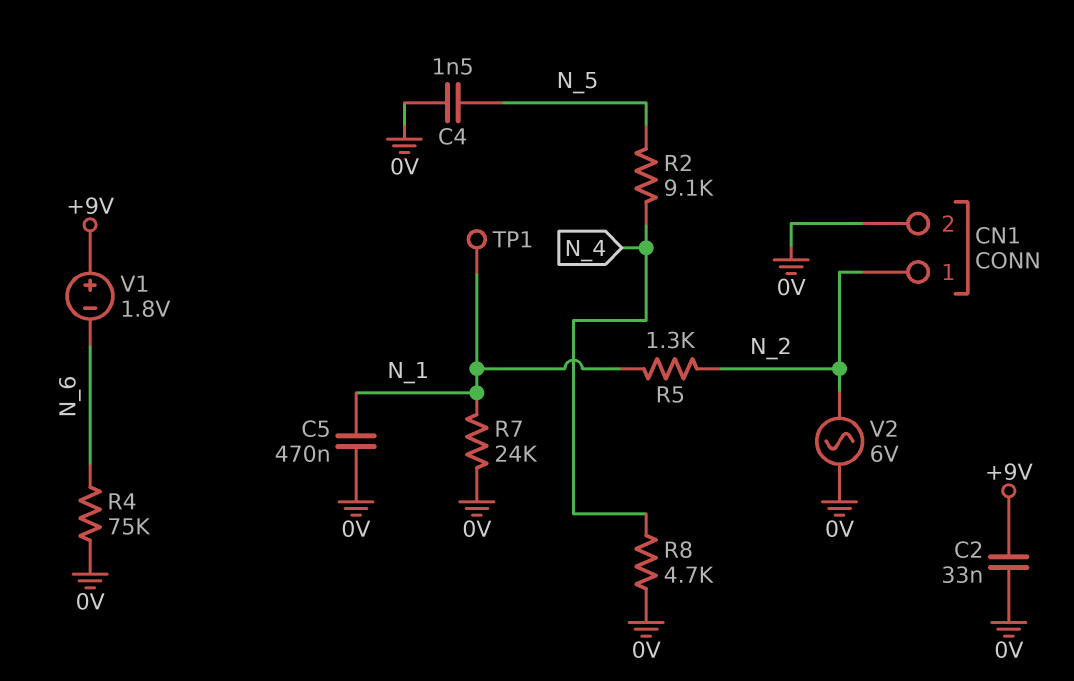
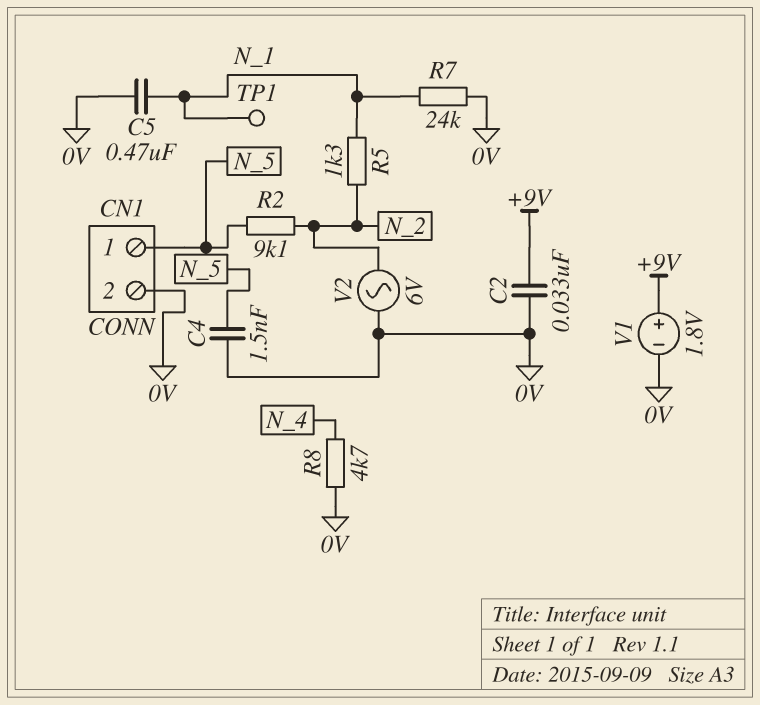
CN1 pin 1: N_2 -> N_5
R2: 9.1k (N_4, N_5) -> 9.1k (N_2, N_5)
R4: 75k (0V, N_6) -> none
V1: 1.8V (plus +9V, minus N_6) -> 1.8V (plus +9V, minus 0V)

